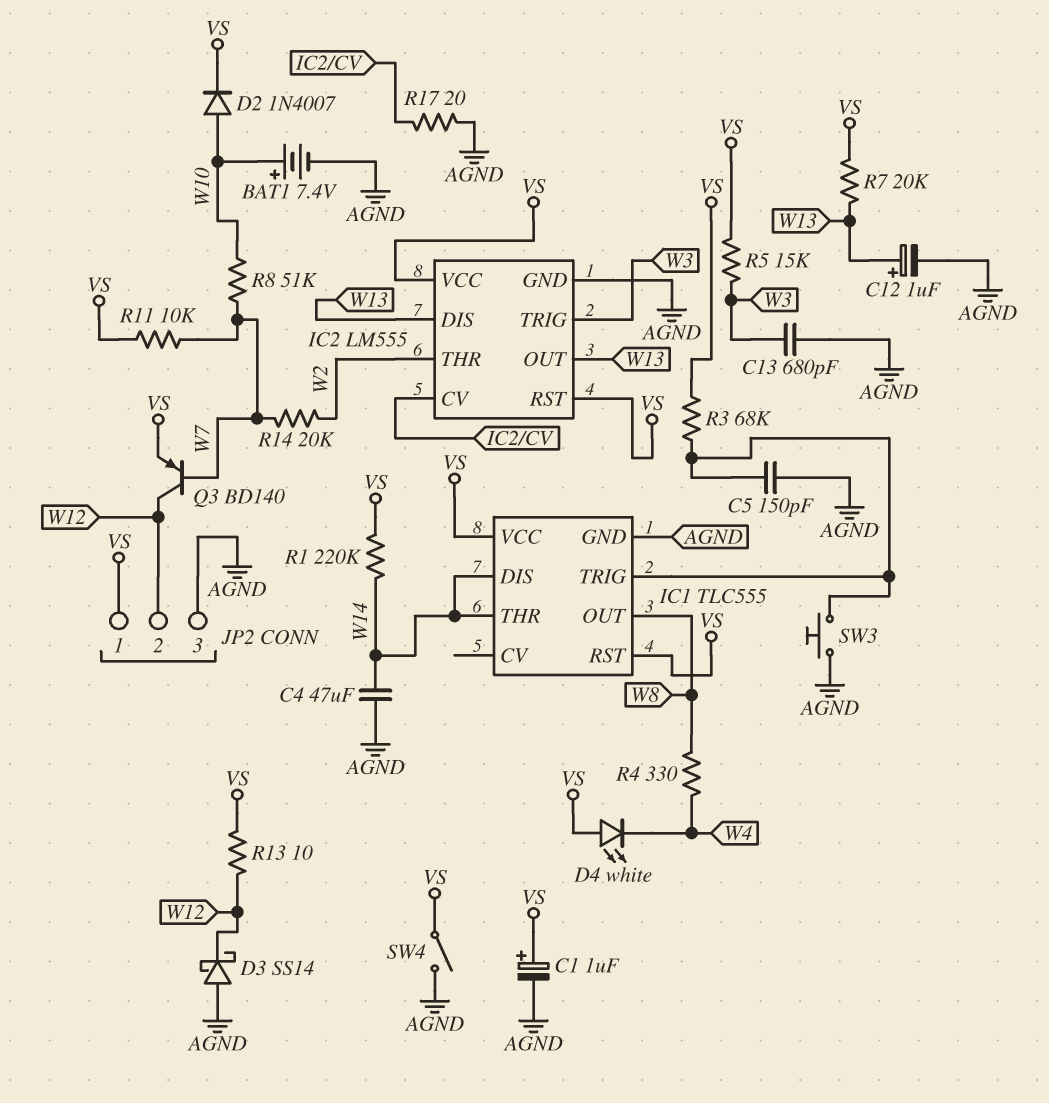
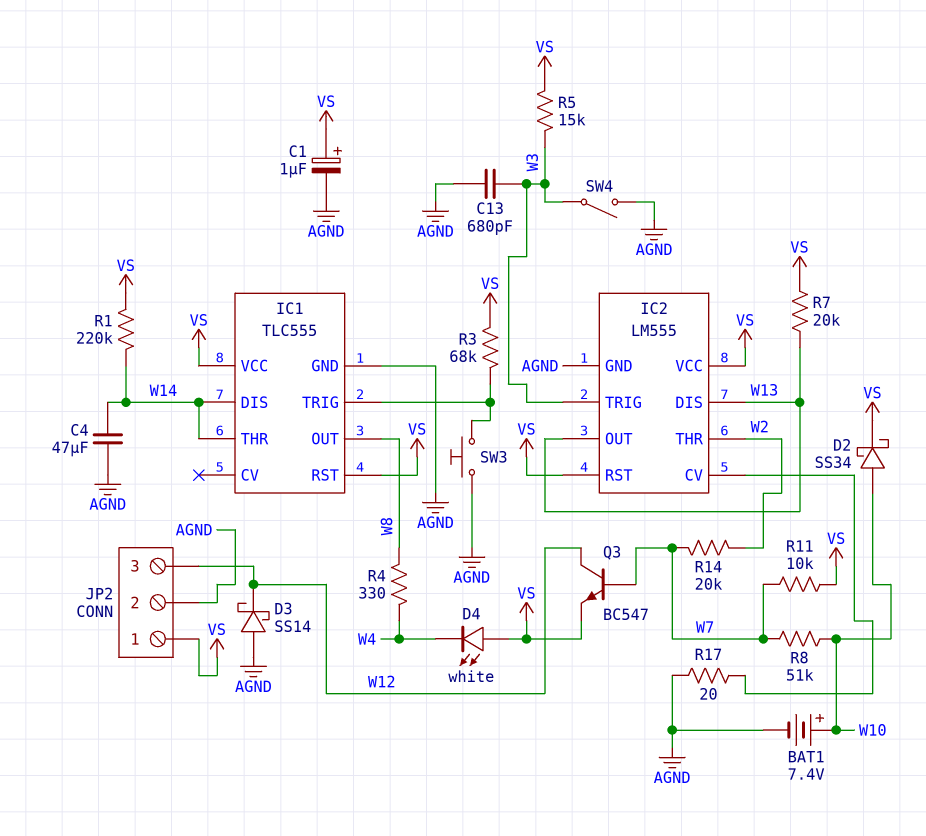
C5: 150pF (AGND, IC1/TRIG) -> none
C12: 1uF (plus W13, minus AGND) -> none
D2: diode 1N4007 (A W10, K VS) -> schottky SS34 (A W10, K VS)
JP2 pin 2: W12 -> AGND
JP2 pin 3: AGND -> W12
Q3: PNP BD140 (B W7, C W12, E VS) -> NPN BC547 (B W7, C W12, E VS)
R13: 10 (VS, W12) -> none
SW4: switch (AGND, VS) -> switch (AGND, W3)

